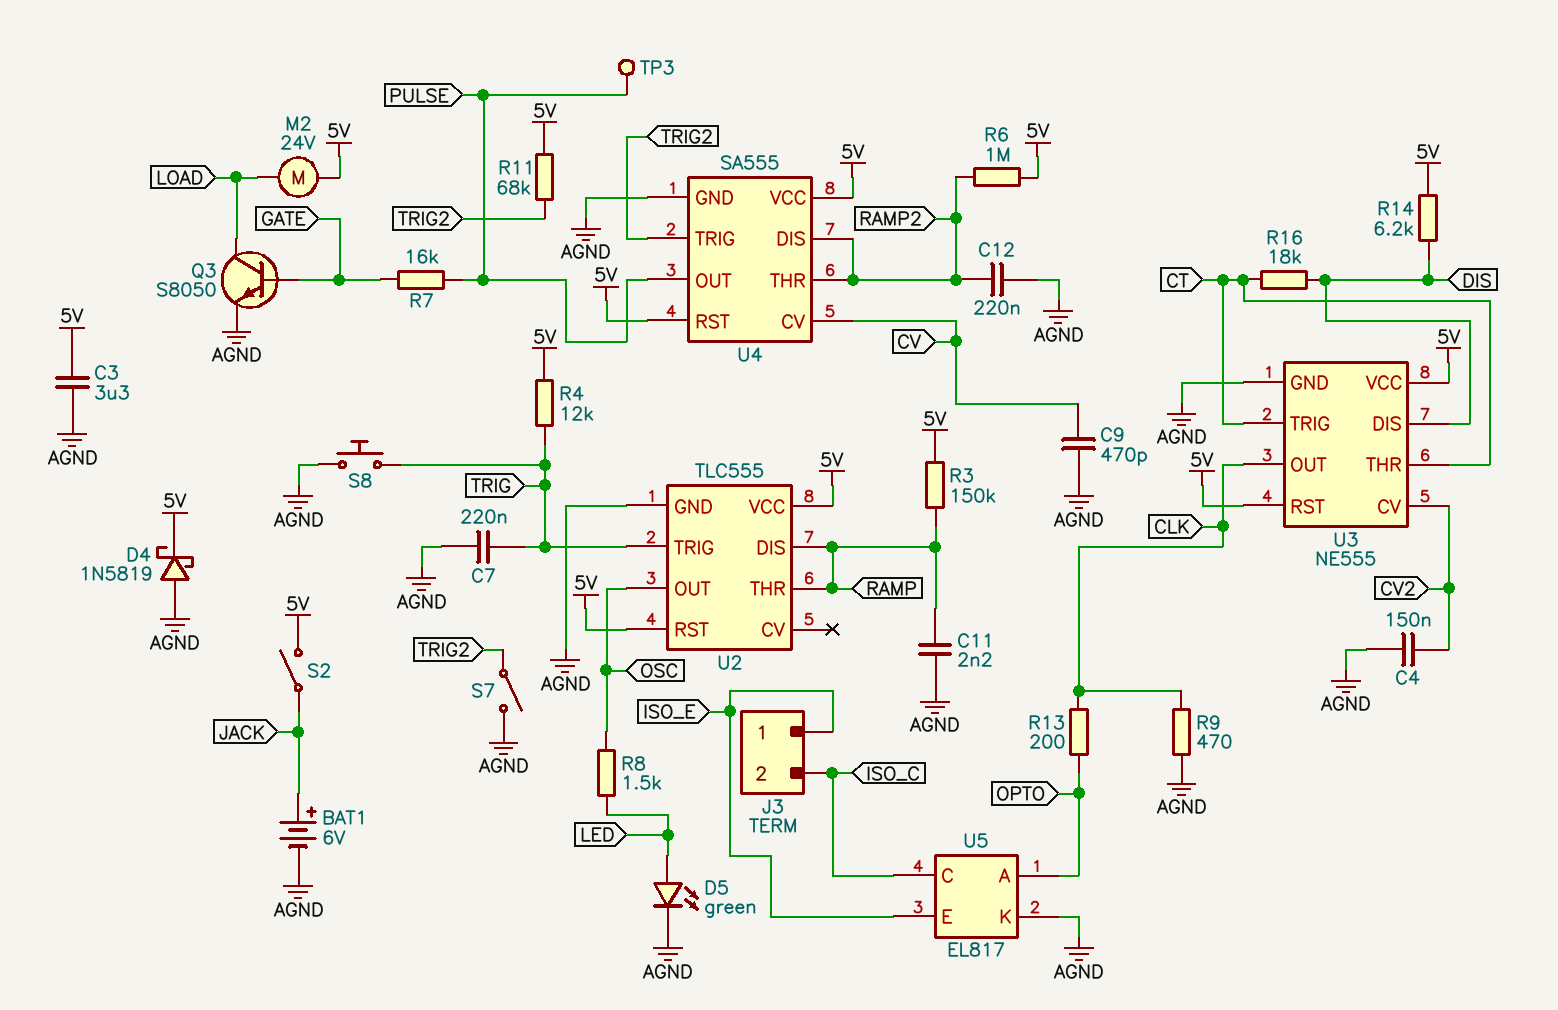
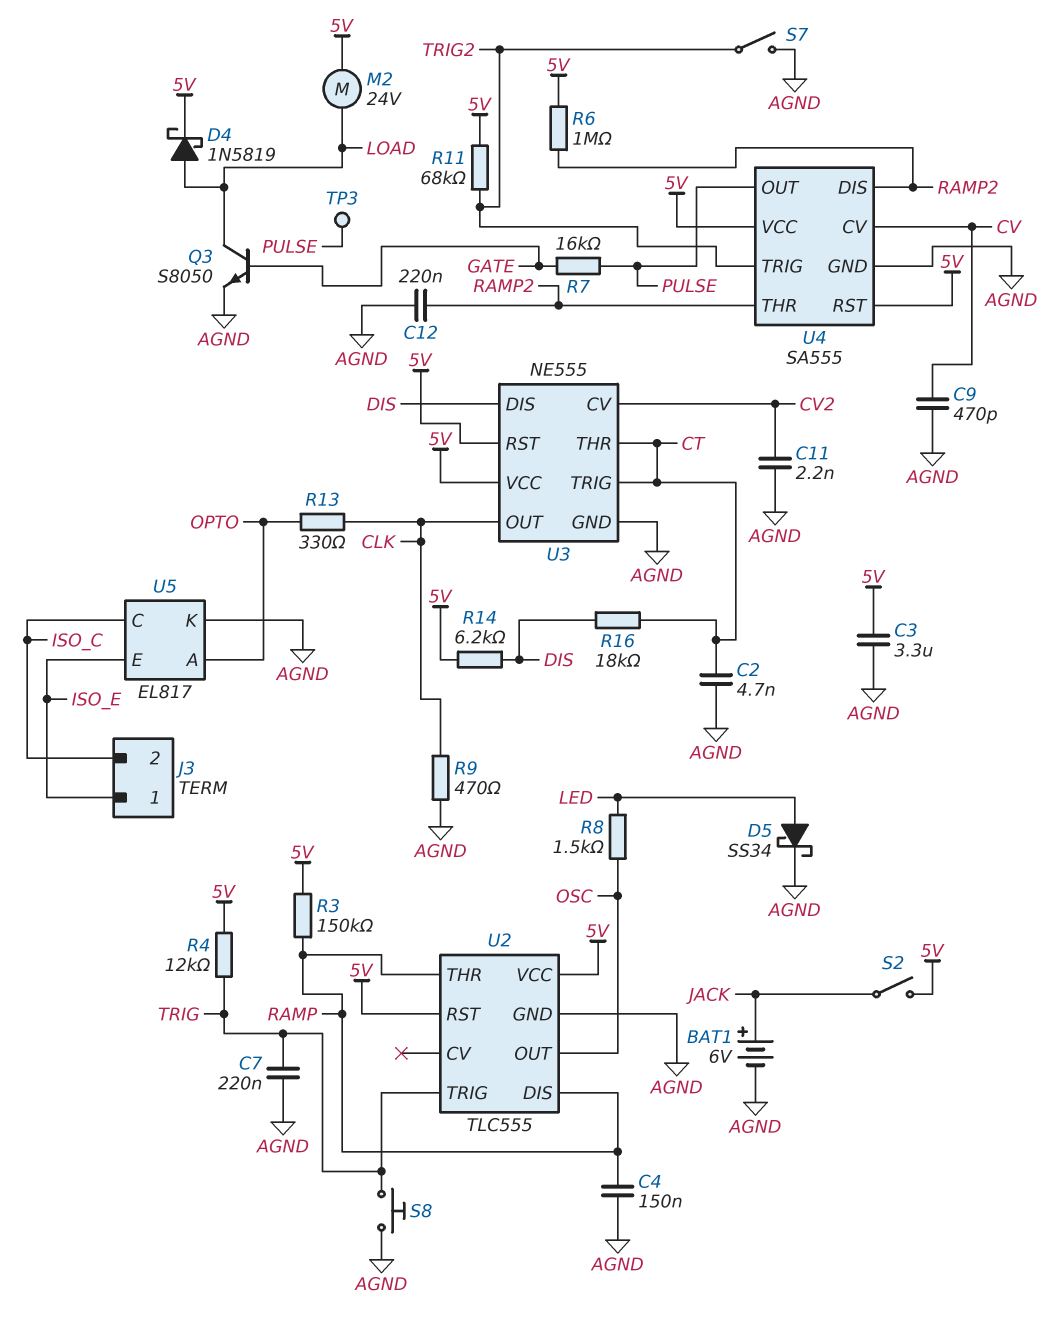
C2: none -> 4.7nF (AGND, CT)
C4: 150nF (AGND, CV2) -> 150nF (AGND, RAMP)
C11: 2.2nF (AGND, RAMP) -> 2.2nF (AGND, CV2)
D4: schottky 1N5819 (A AGND, K 5V) -> schottky 1N5819 (A LOAD, K 5V)
D5: LED green (A LED, K AGND) -> schottky SS34 (A LED, K AGND)
R13: 200 (CLK, OPTO) -> 330 (CLK, OPTO)

